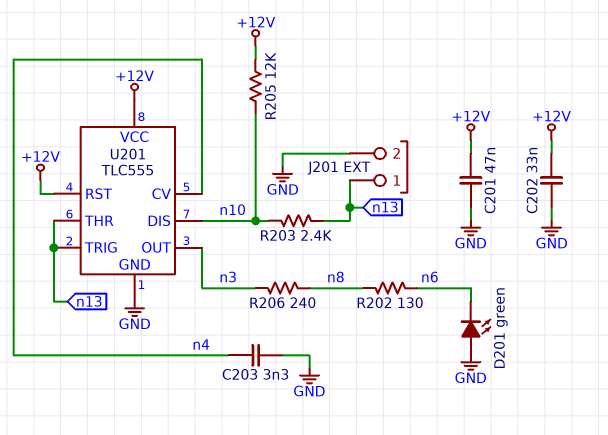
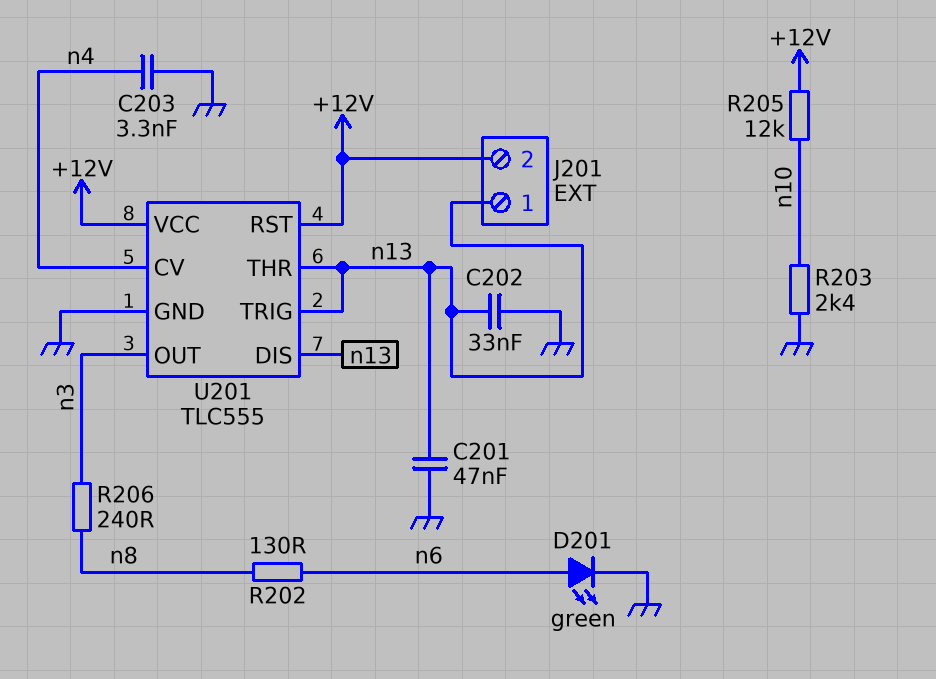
C201: 47nF (+12V, GND) -> 47nF (GND, n13)
C202: 33nF (+12V, GND) -> 33nF (GND, n13)
D201: LED green (A GND, K n6) -> LED green (A n6, K GND)
J201 pin 2: GND -> +12V
R203: 2.4k (n10, n13) -> 2.4k (GND, n10)
U201 pin DIS: n10 -> n13

